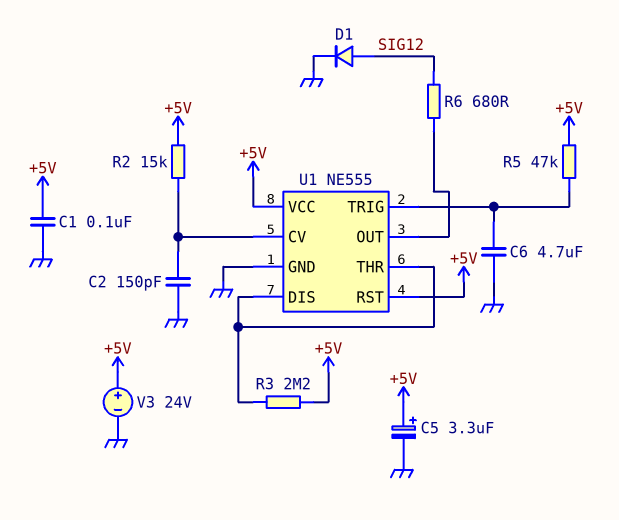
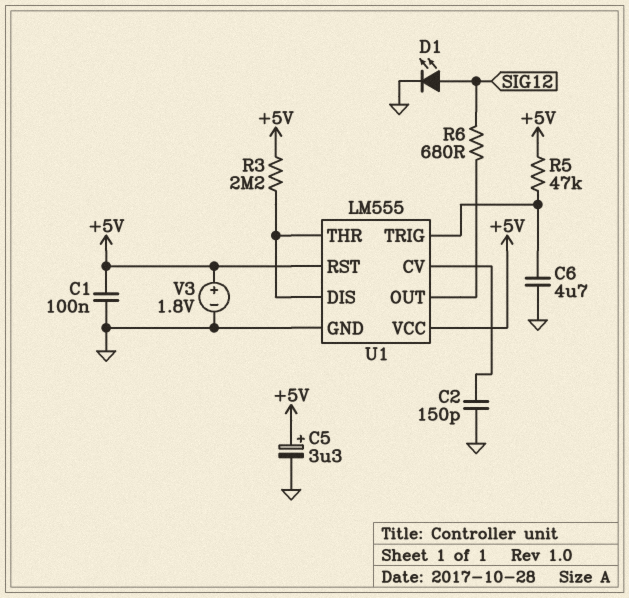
D1: diode (A SIG12, K GND) -> LED (A SIG12, K GND)
R2: 15k (+5V, U1/CV) -> none
U1: NE555 -> LM555
V3: 24V (plus +5V, minus GND) -> 1.8V (plus +5V, minus GND)

